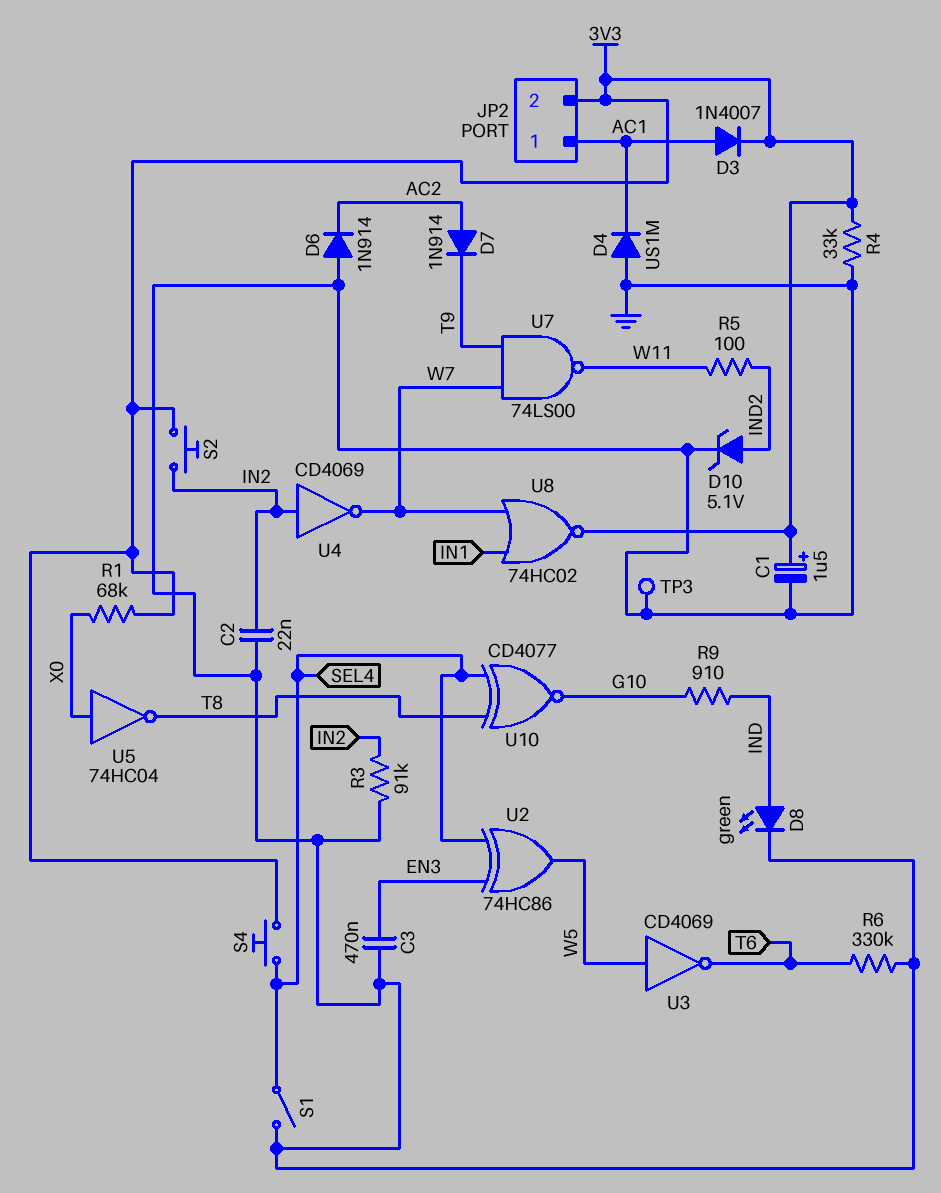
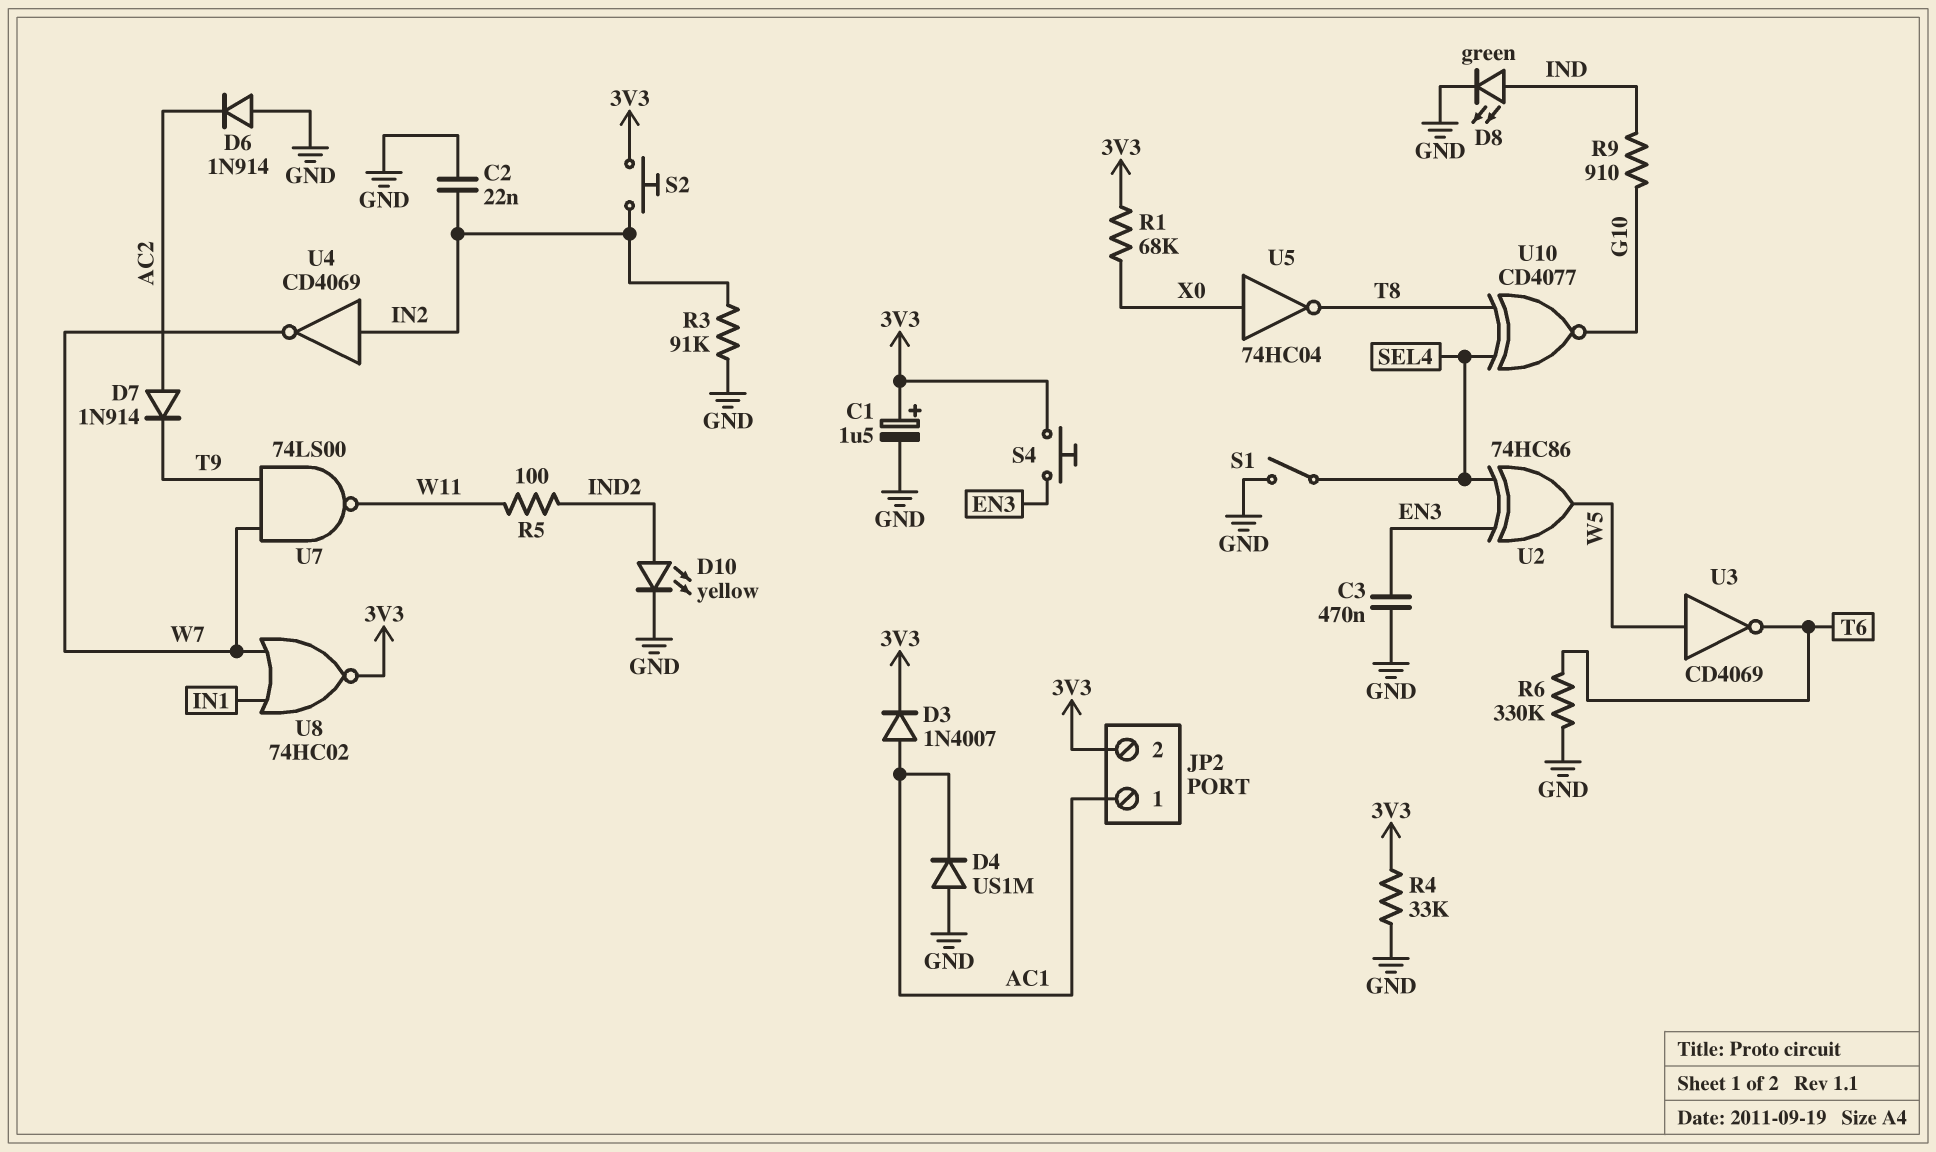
D10: zener 5.1V (A IND2, K GND) -> LED yellow (A IND2, K GND)
S4: button (3V3, SEL4) -> button (3V3, EN3)
TP3: test point (GND) -> none

